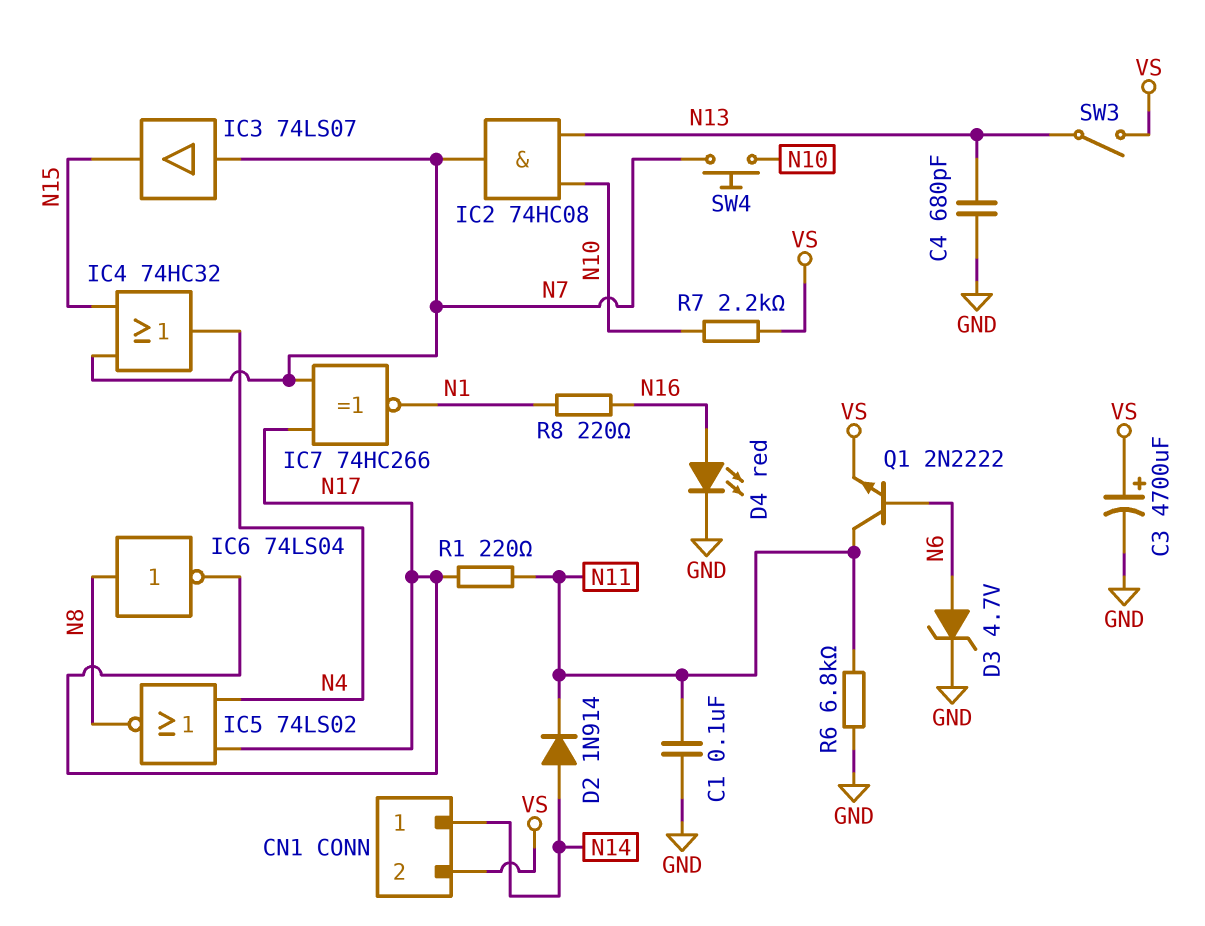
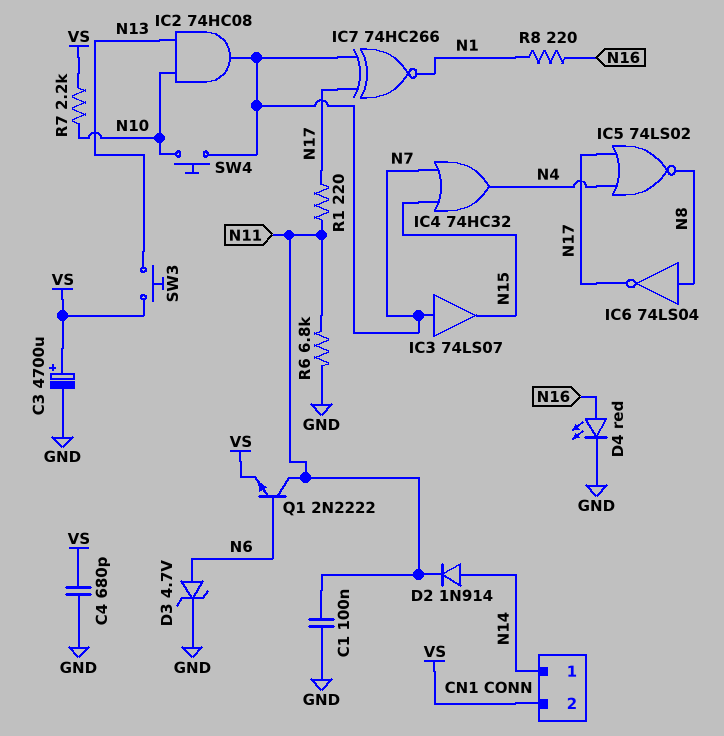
C4: 680pF (GND, N13) -> 680pF (GND, VS)
SW3: switch (N13, VS) -> button (N13, VS)

